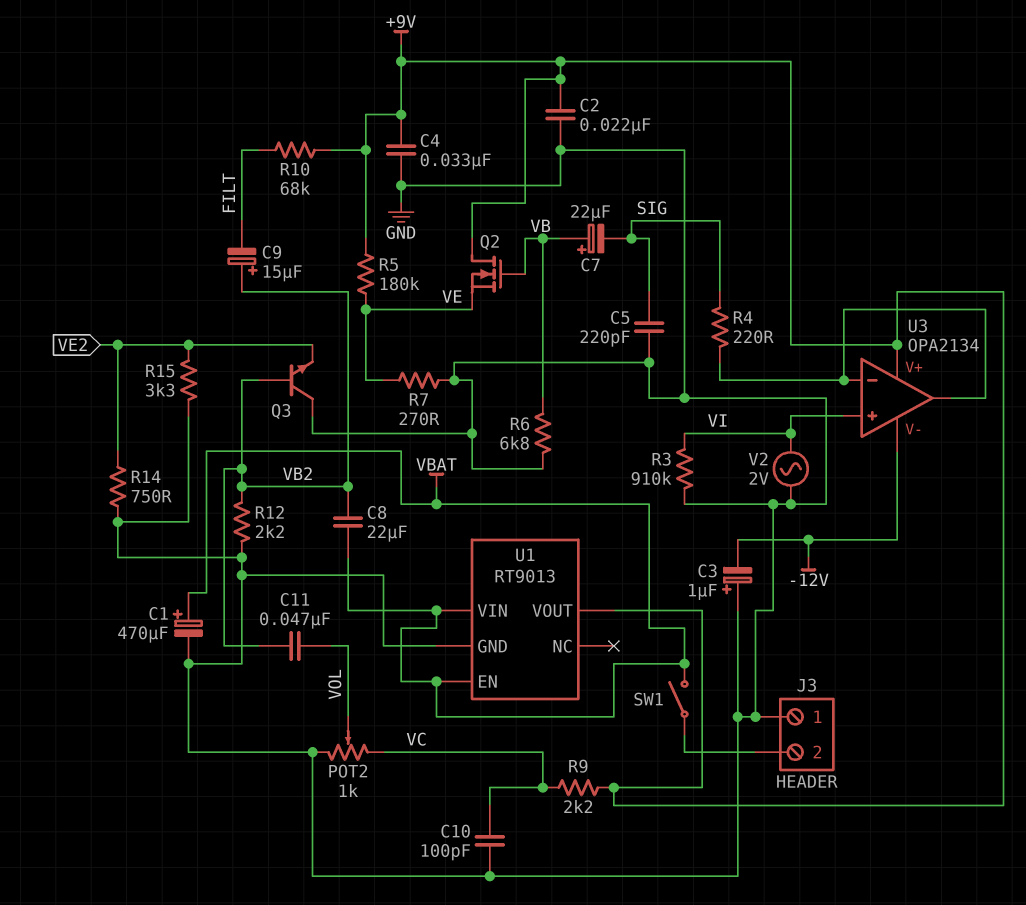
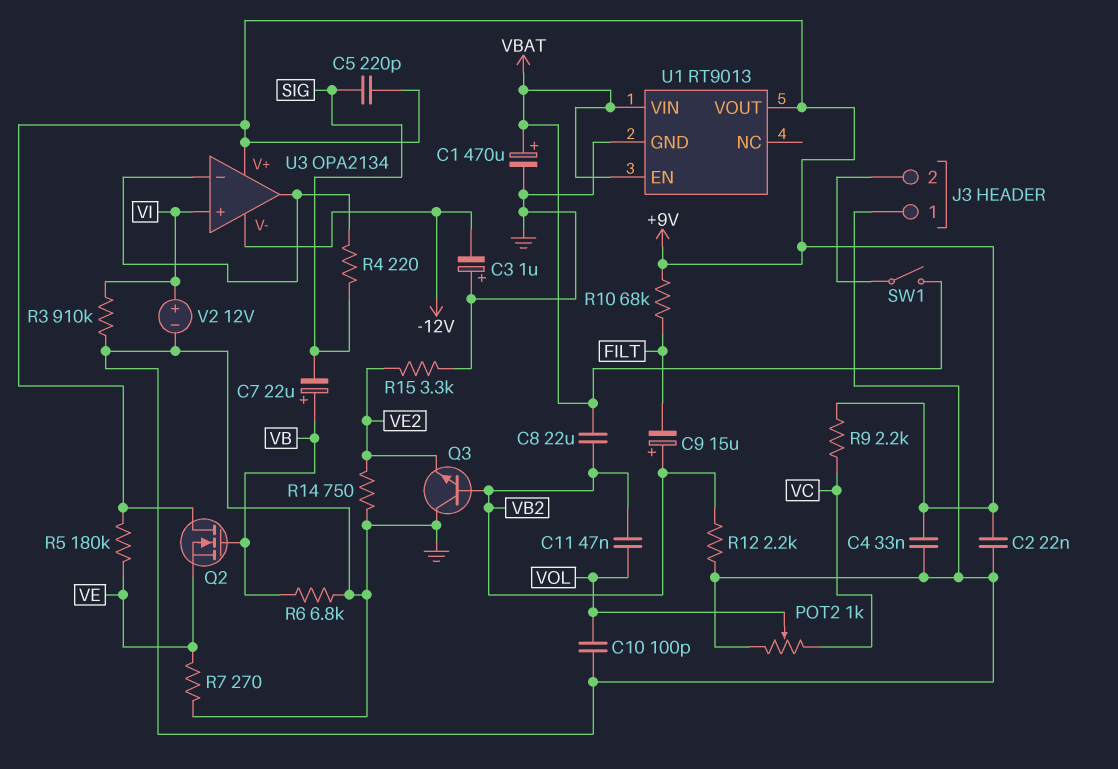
C5: 220pF (GND, SIG) -> 220pF (+9V, SIG)
C10: 100pF (GND, VC) -> 100pF (GND, VOL)
V2: AC 2V (GND, VI) -> 12V (plus VI, minus GND)

